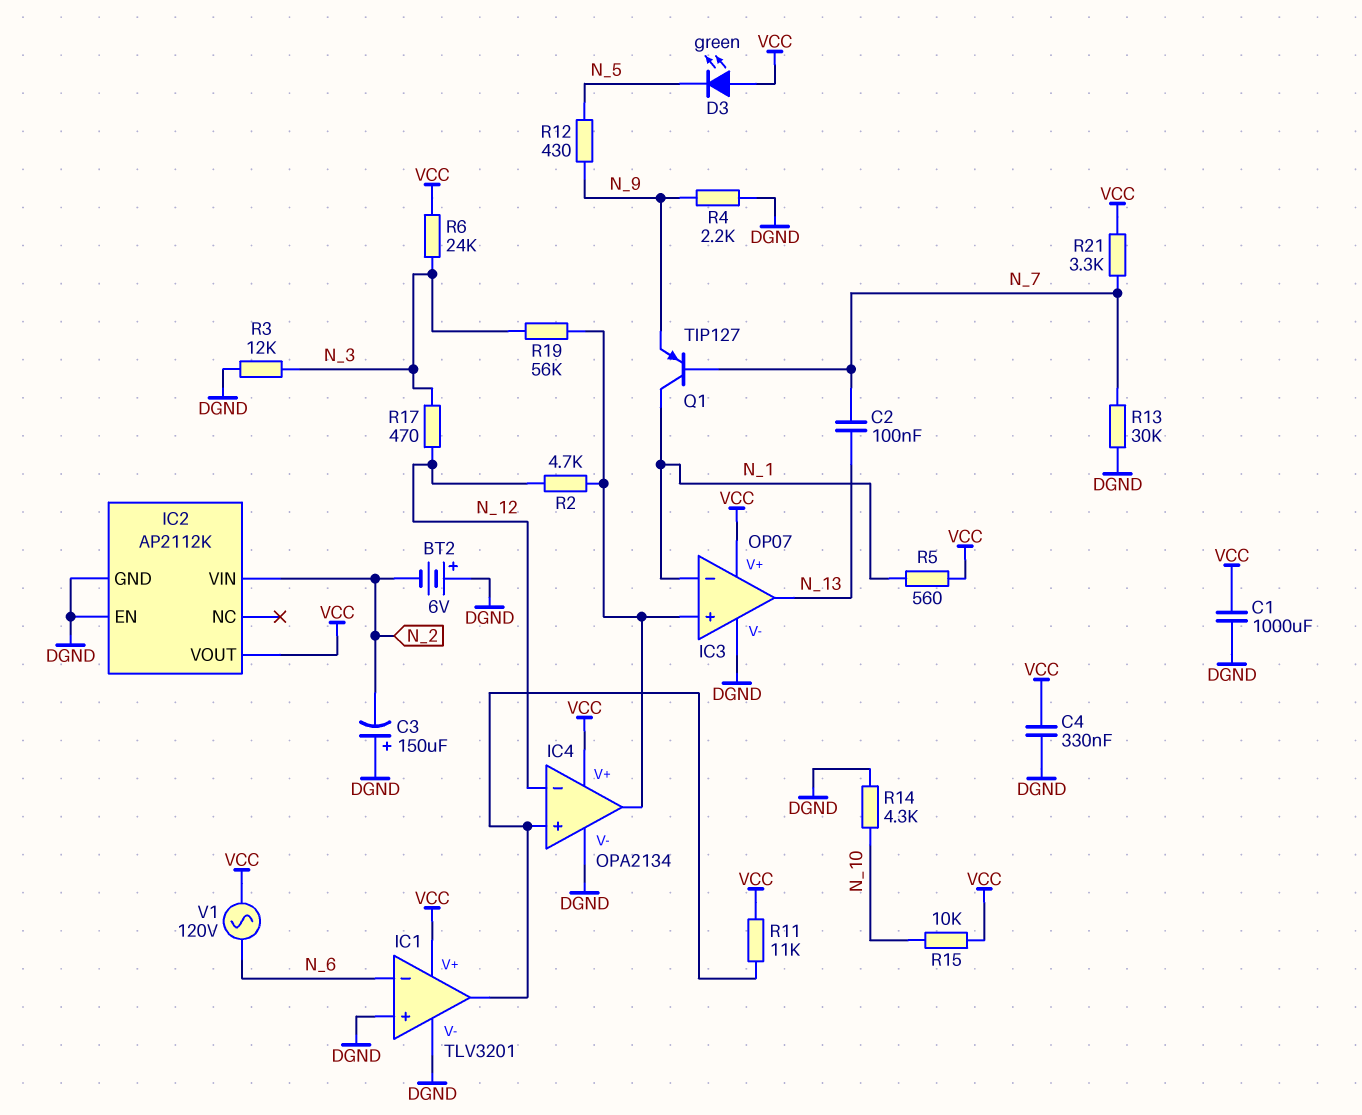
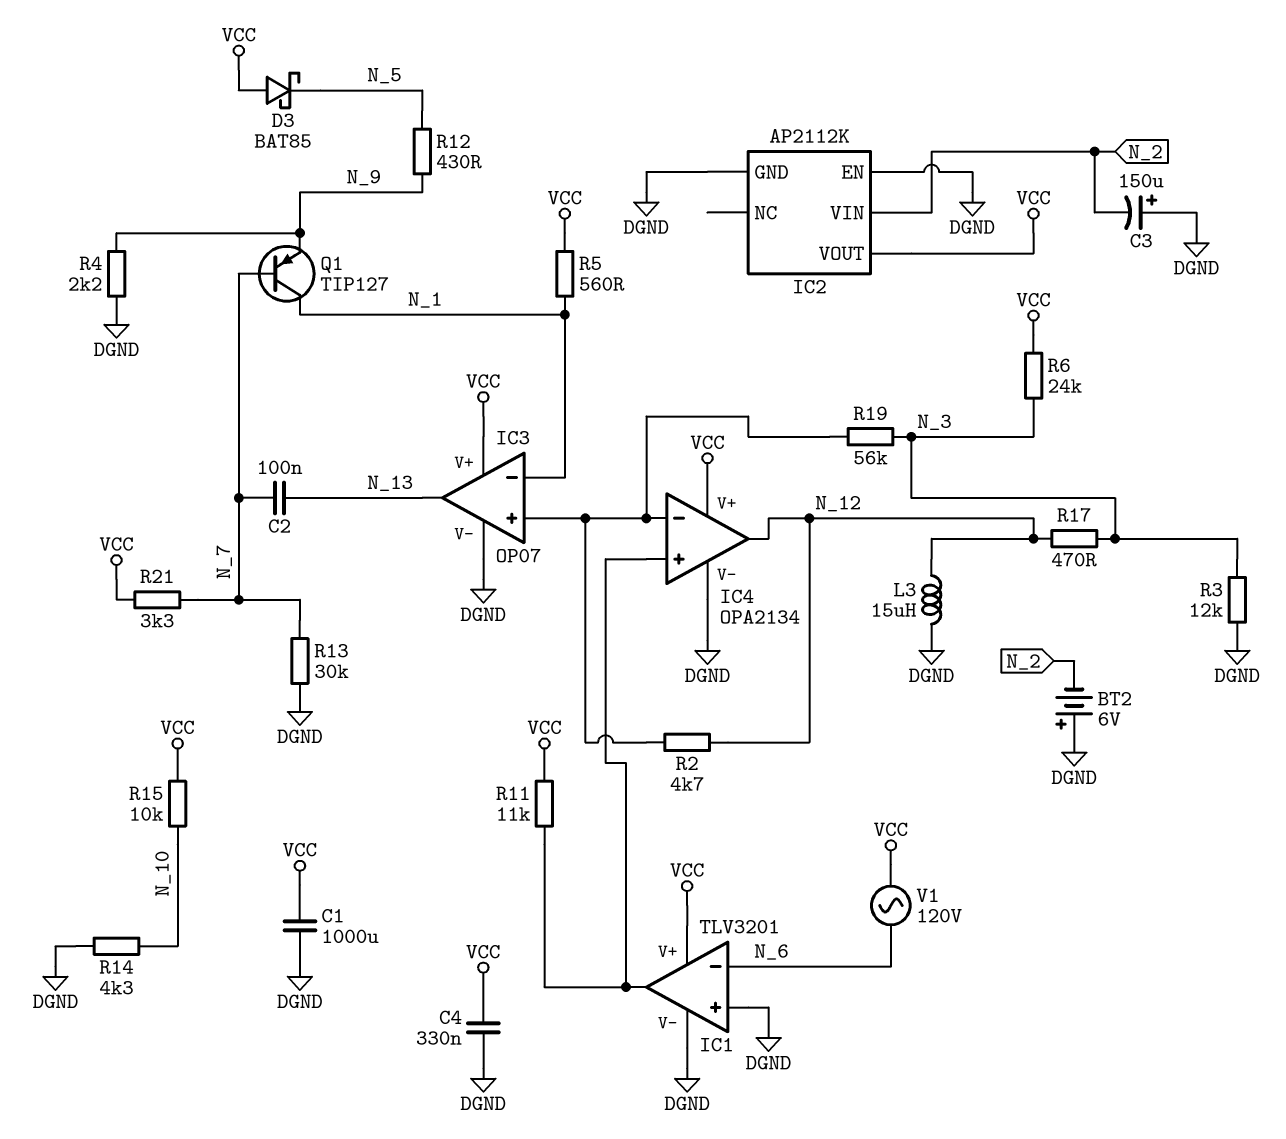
D3: LED green (A VCC, K N_5) -> schottky BAT85 (A VCC, K N_5)
IC4 pin in-: N_12 -> IC3/in+
IC4 pin out: IC3/in+ -> N_12
L3: none -> 15uH (DGND, N_12)

